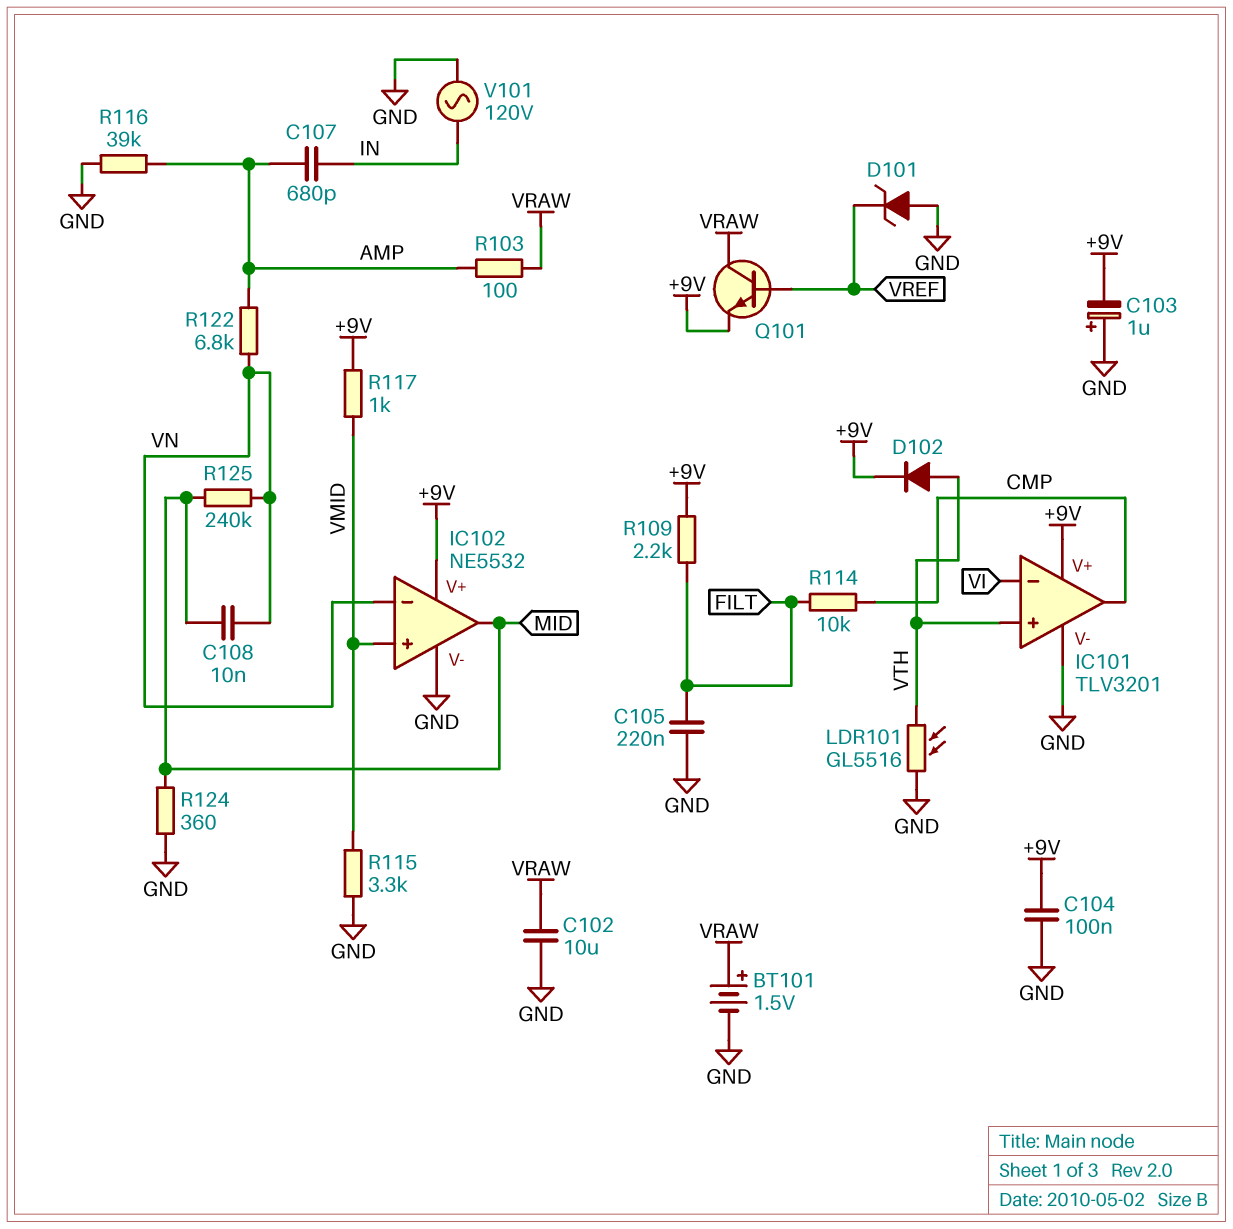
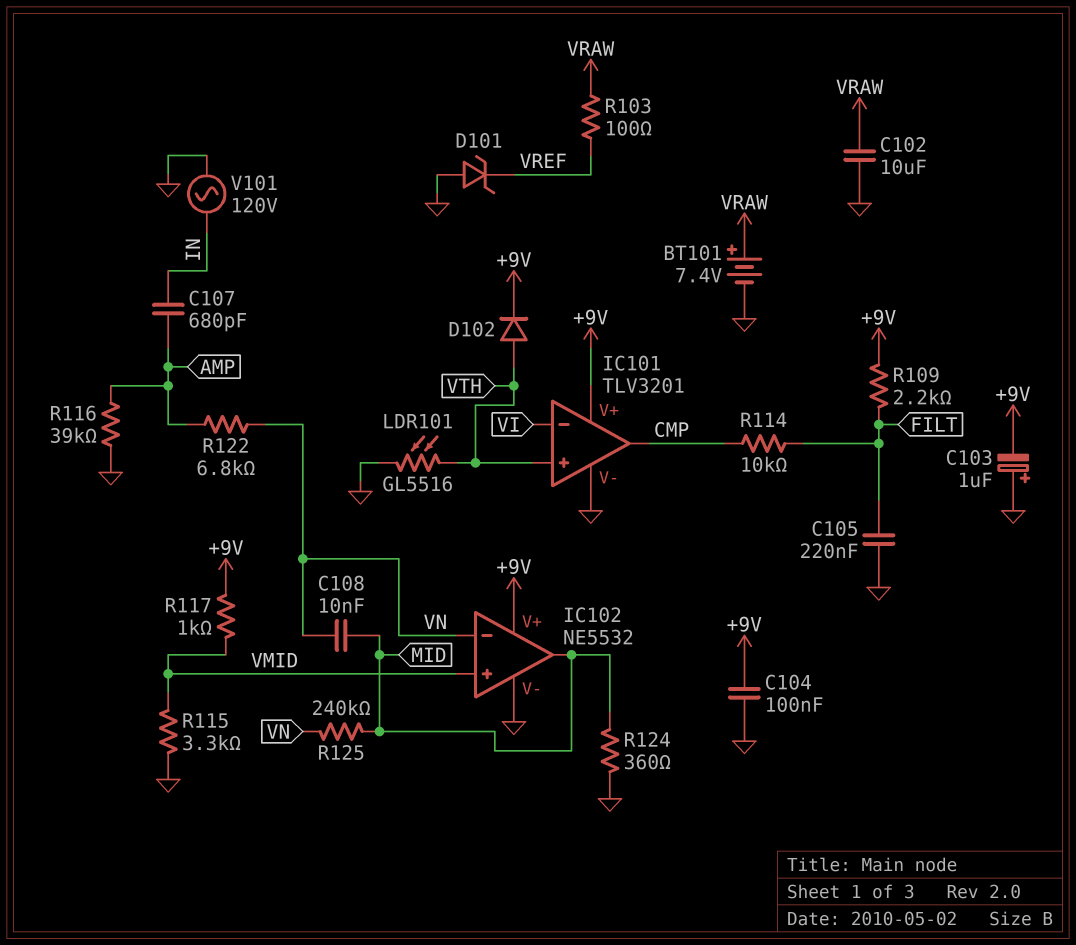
BT101: 1.5V (plus VRAW, minus GND) -> 7.4V (plus VRAW, minus GND)
Q101: NPN (B VREF, C VRAW, E +9V) -> none
R103: 100 (AMP, VRAW) -> 100 (VRAW, VREF)

